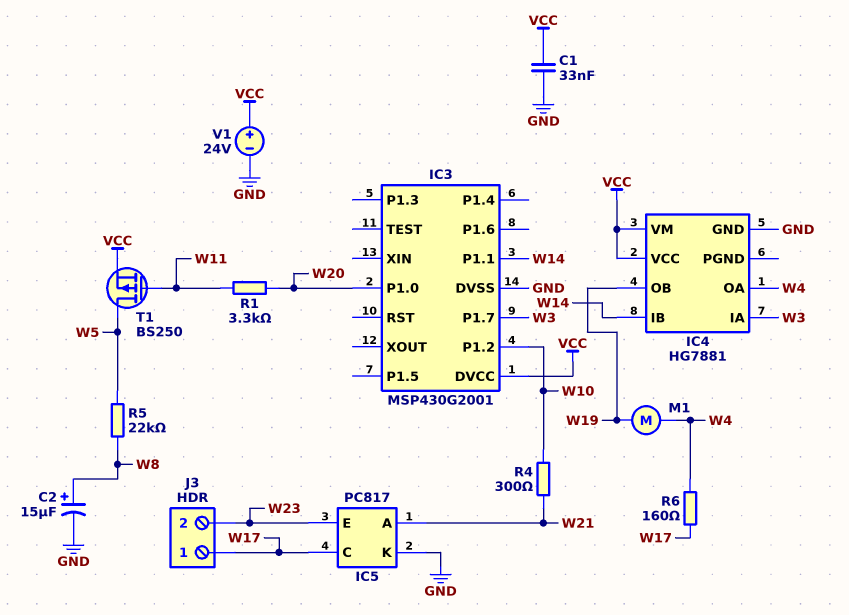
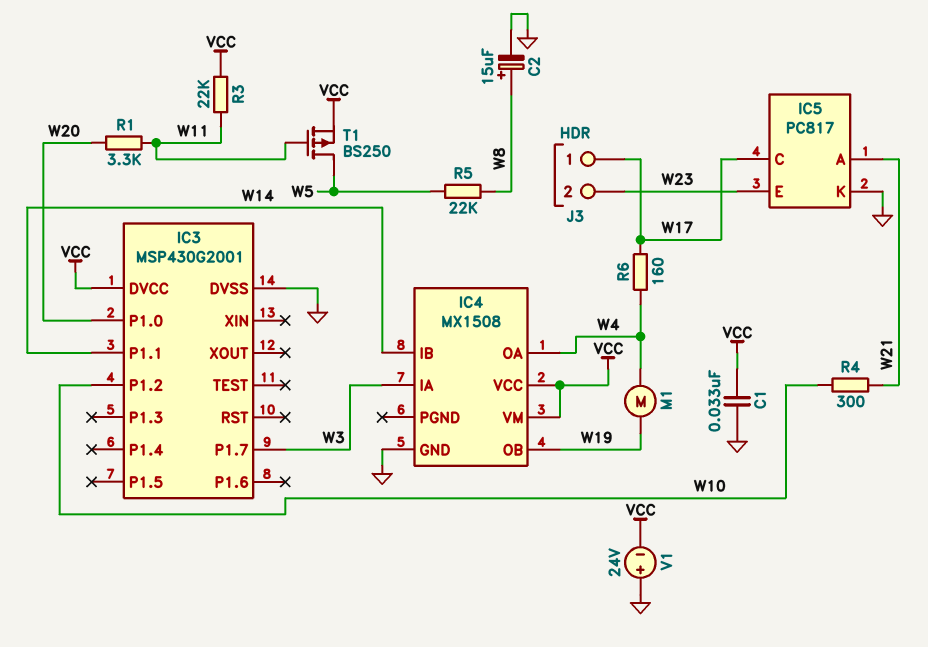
IC4: HG7881 -> MX1508
R3: none -> 22k (VCC, W11)
V1: 24V (plus VCC, minus GND) -> 24V (plus GND, minus VCC)

